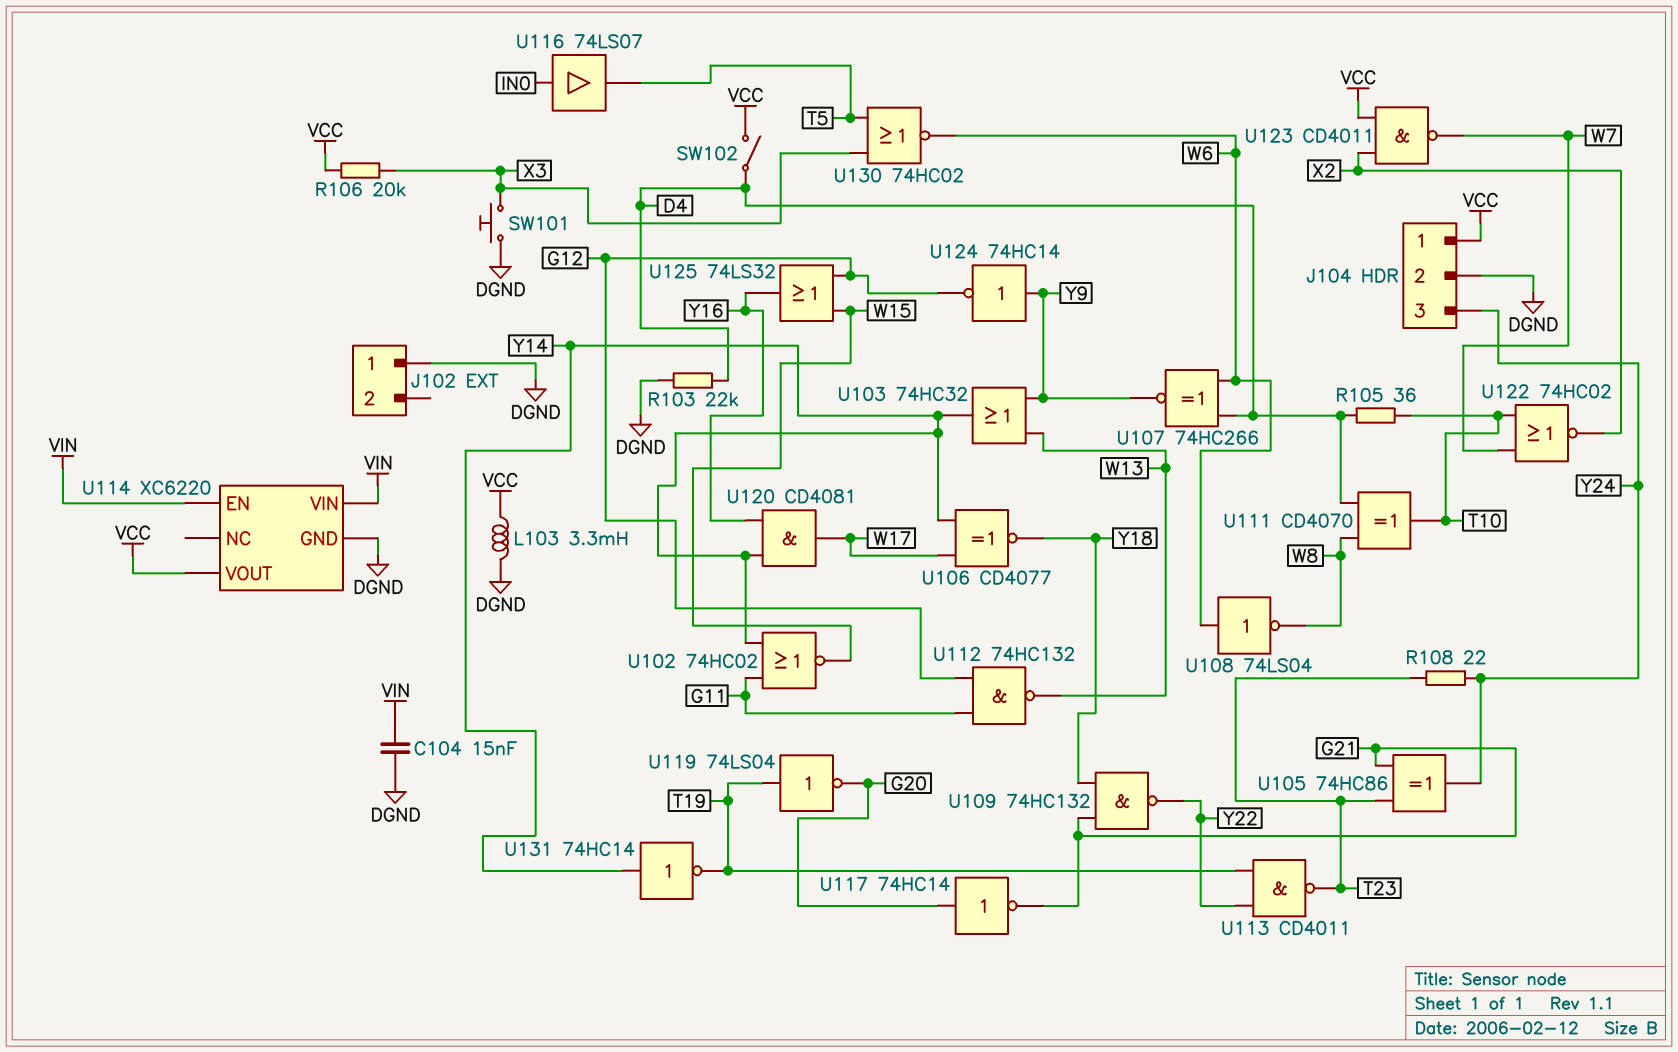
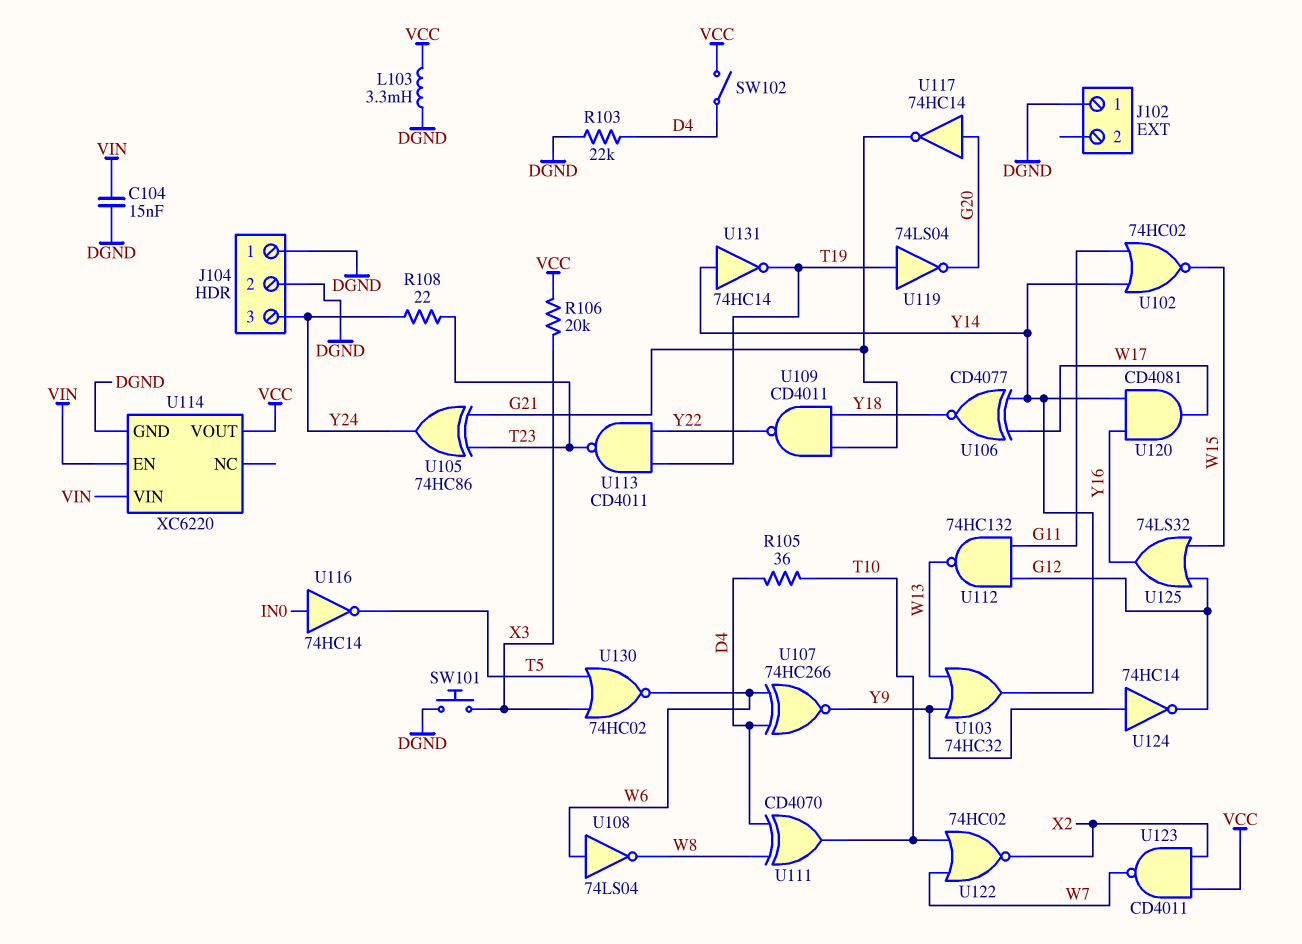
J104 pin 1: VCC -> DGND
U109: NAND 74HC132 (in G21, in Y18, out Y22) -> NAND CD4011 (in G21, in Y18, out Y22)
U116: buffer 74LS07 (in IN0, out T5) -> NOT 74HC14 (in IN0, out T5)

